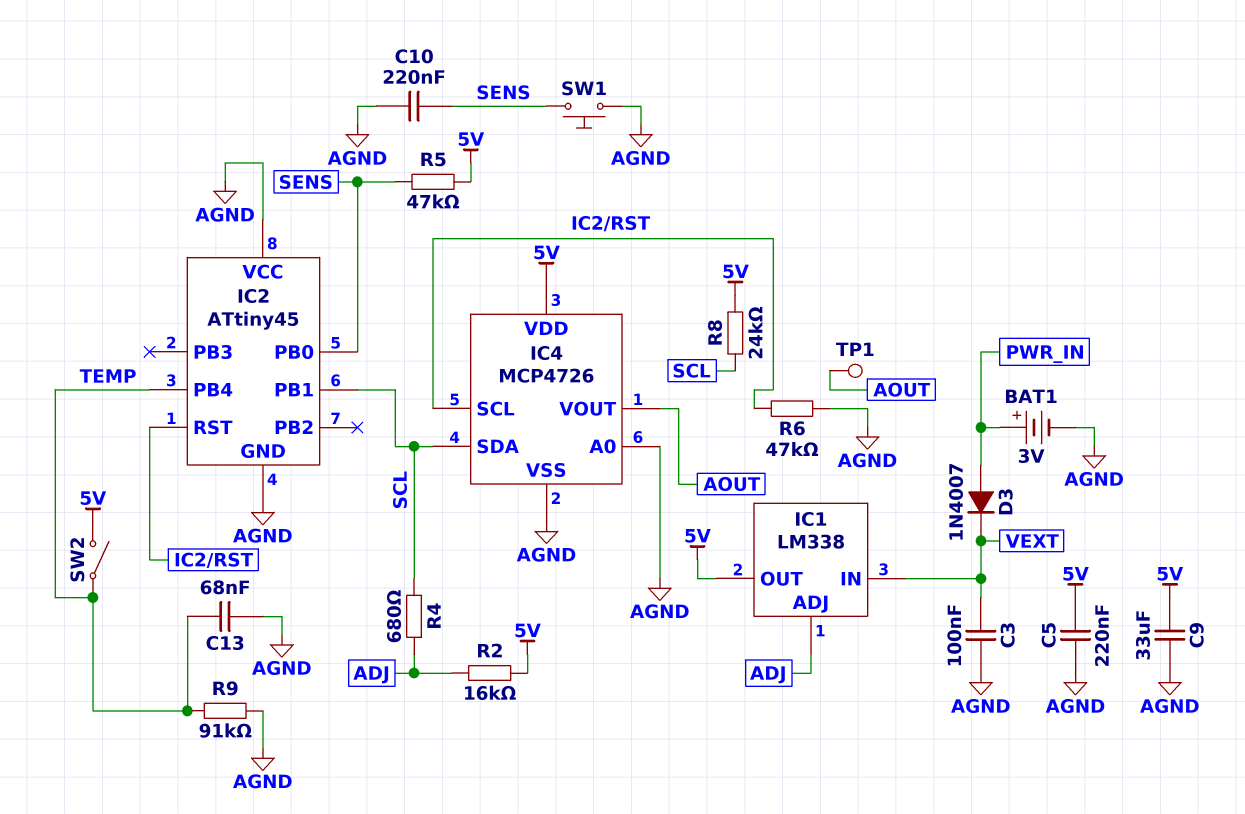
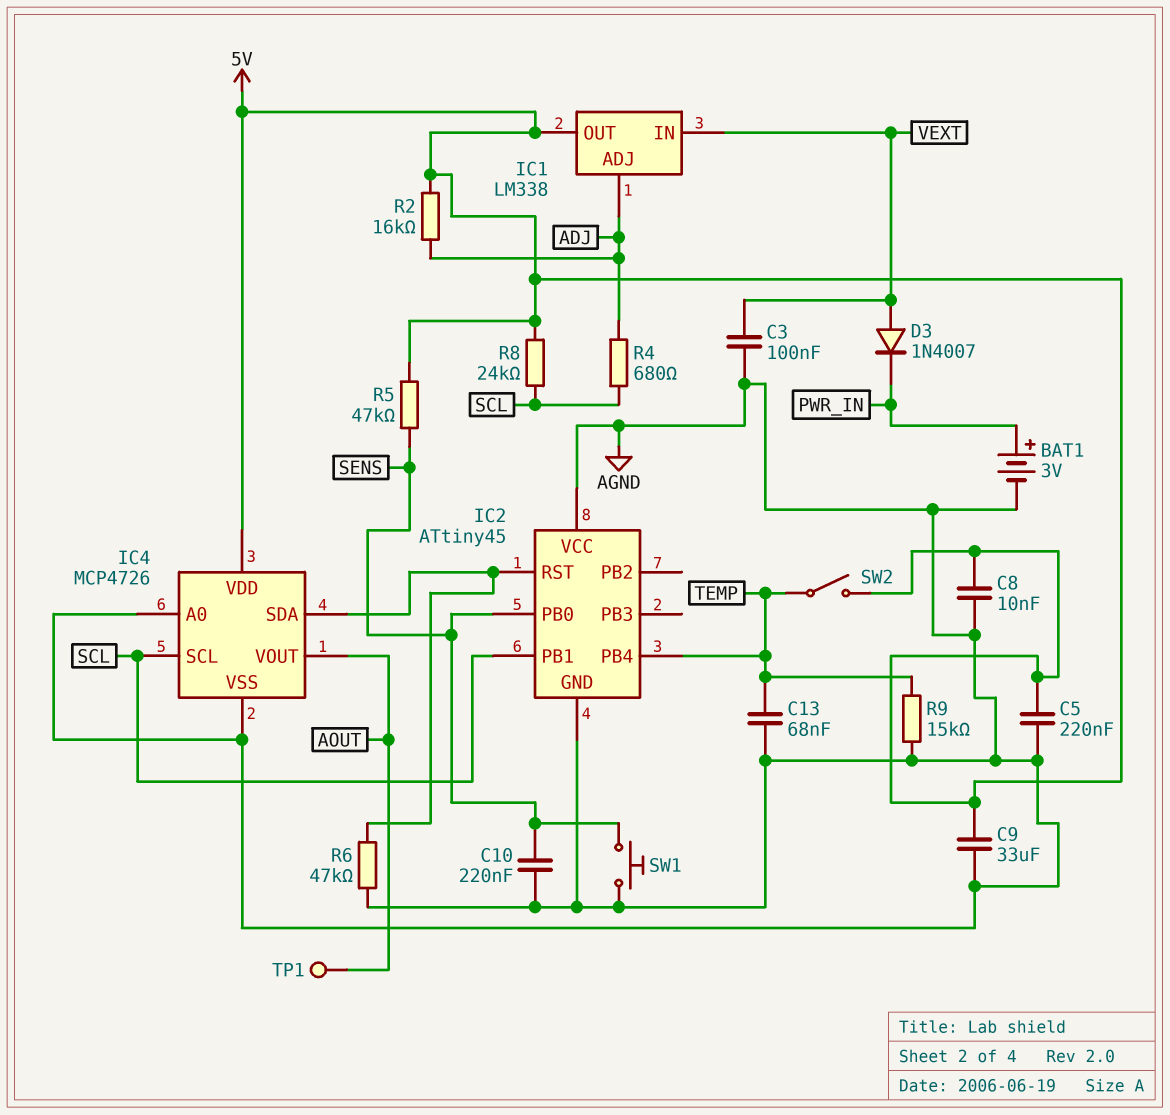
C8: none -> 10nF (5V, AGND)
D3: diode 1N4007 (A PWR_IN, K VEXT) -> diode 1N4007 (A VEXT, K PWR_IN)
IC4 pin SCL: IC2/RST -> SCL
IC4 pin SDA: SCL -> IC2/RST
R9: 91k (AGND, TEMP) -> 15k (AGND, TEMP)

